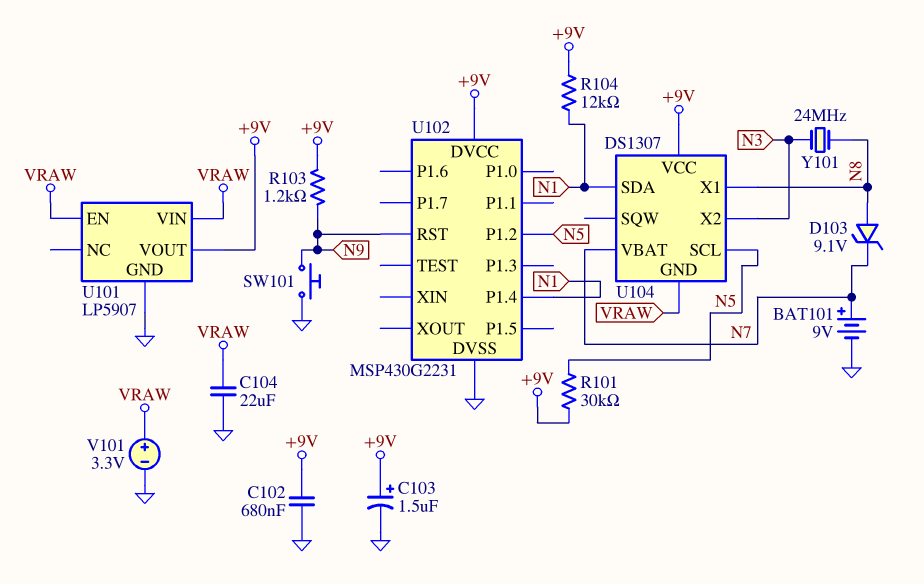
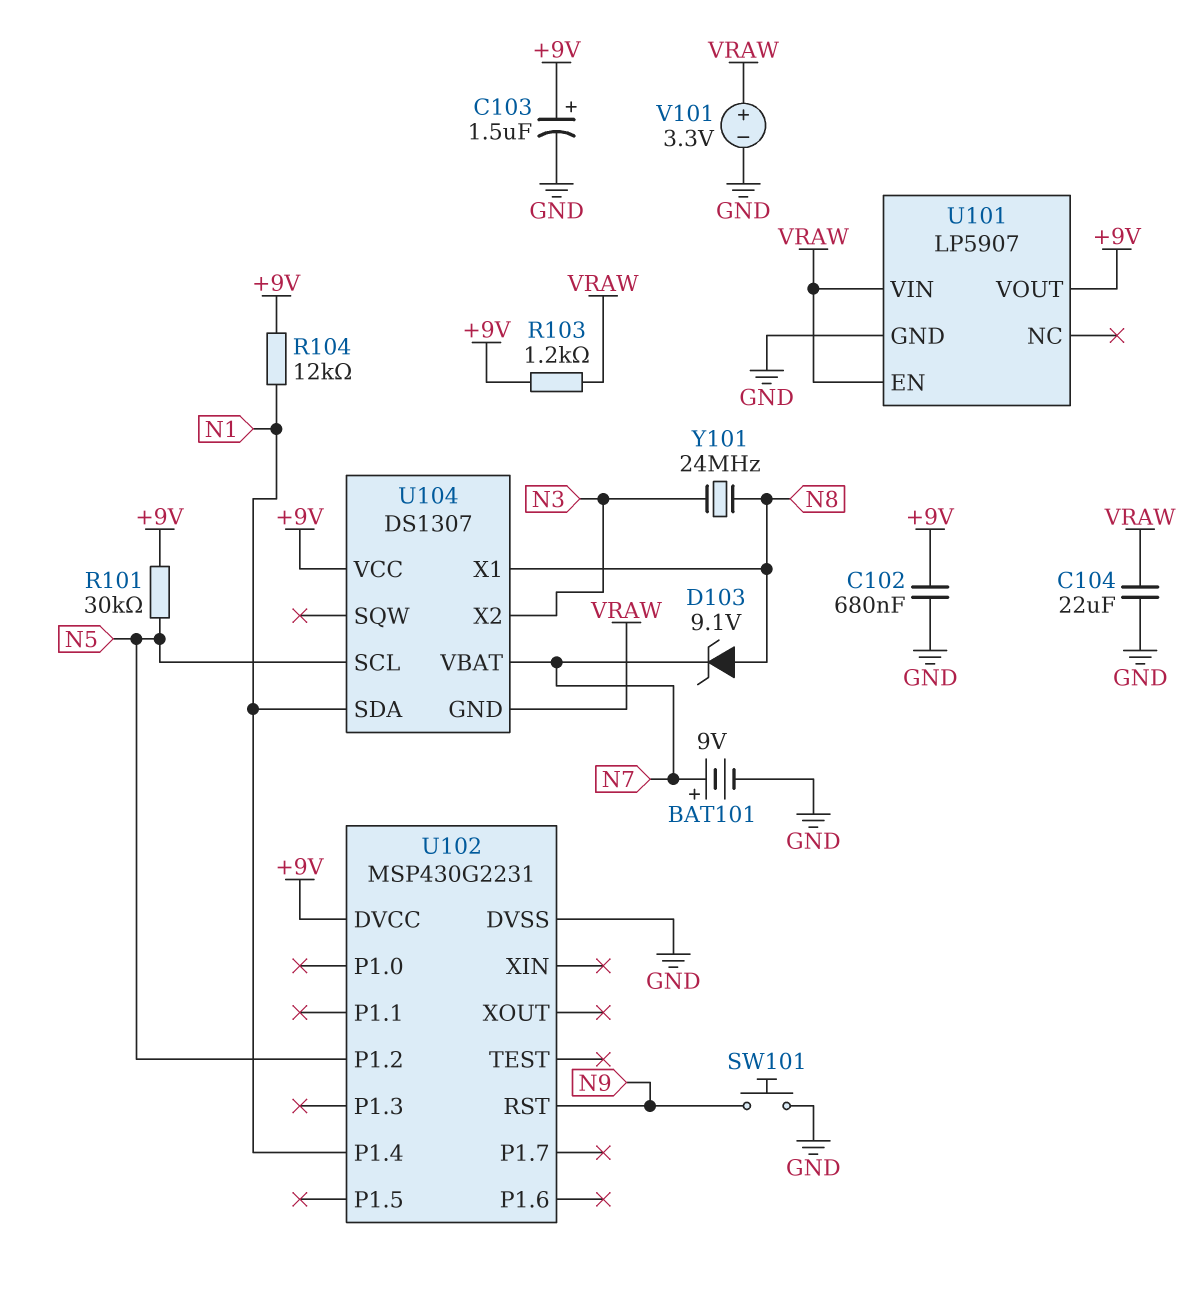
R103: 1.2k (+9V, N9) -> 1.2k (+9V, VRAW)

